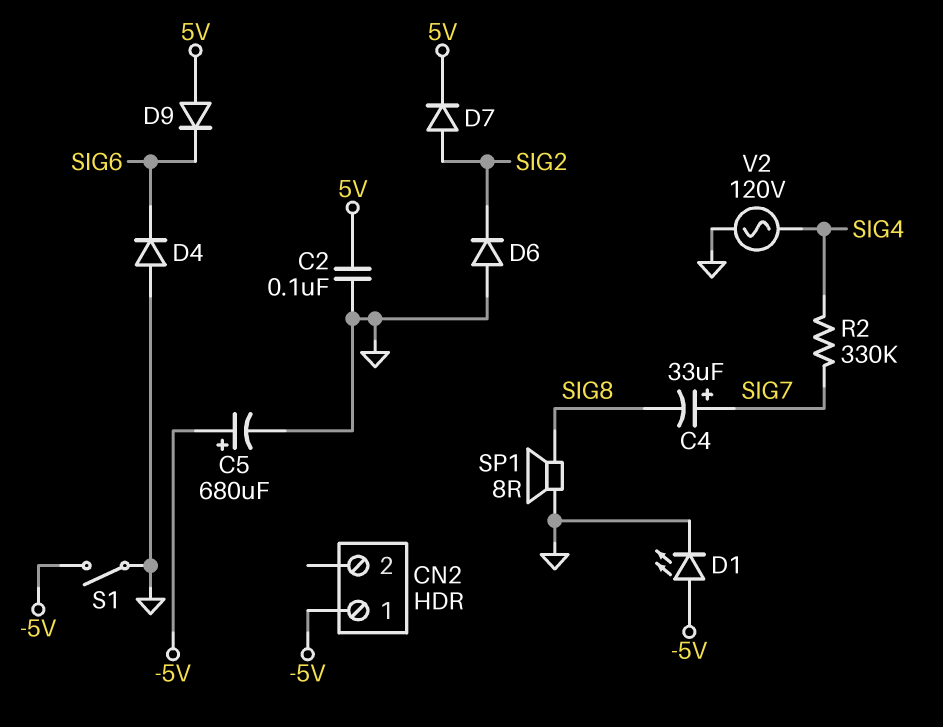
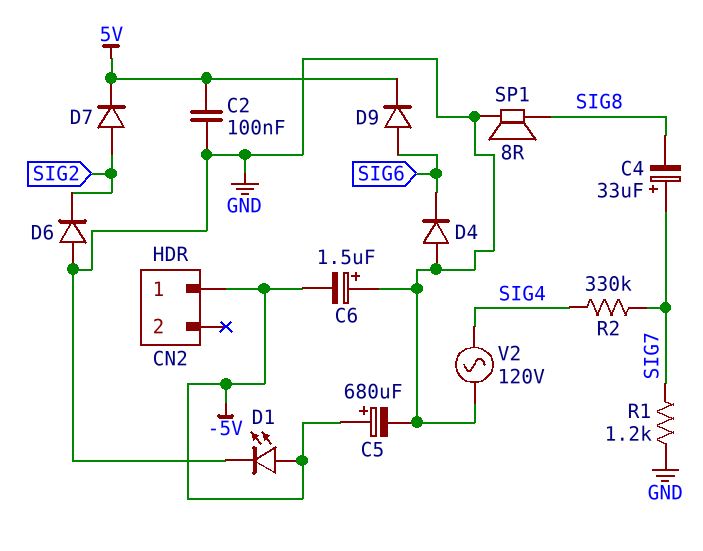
C6: none -> 1.5uF (plus GND, minus -5V)
D9: diode (A 5V, K SIG6) -> diode (A SIG6, K 5V)
R1: none -> 1.2k (GND, SIG7)
S1: switch (-5V, GND) -> none

